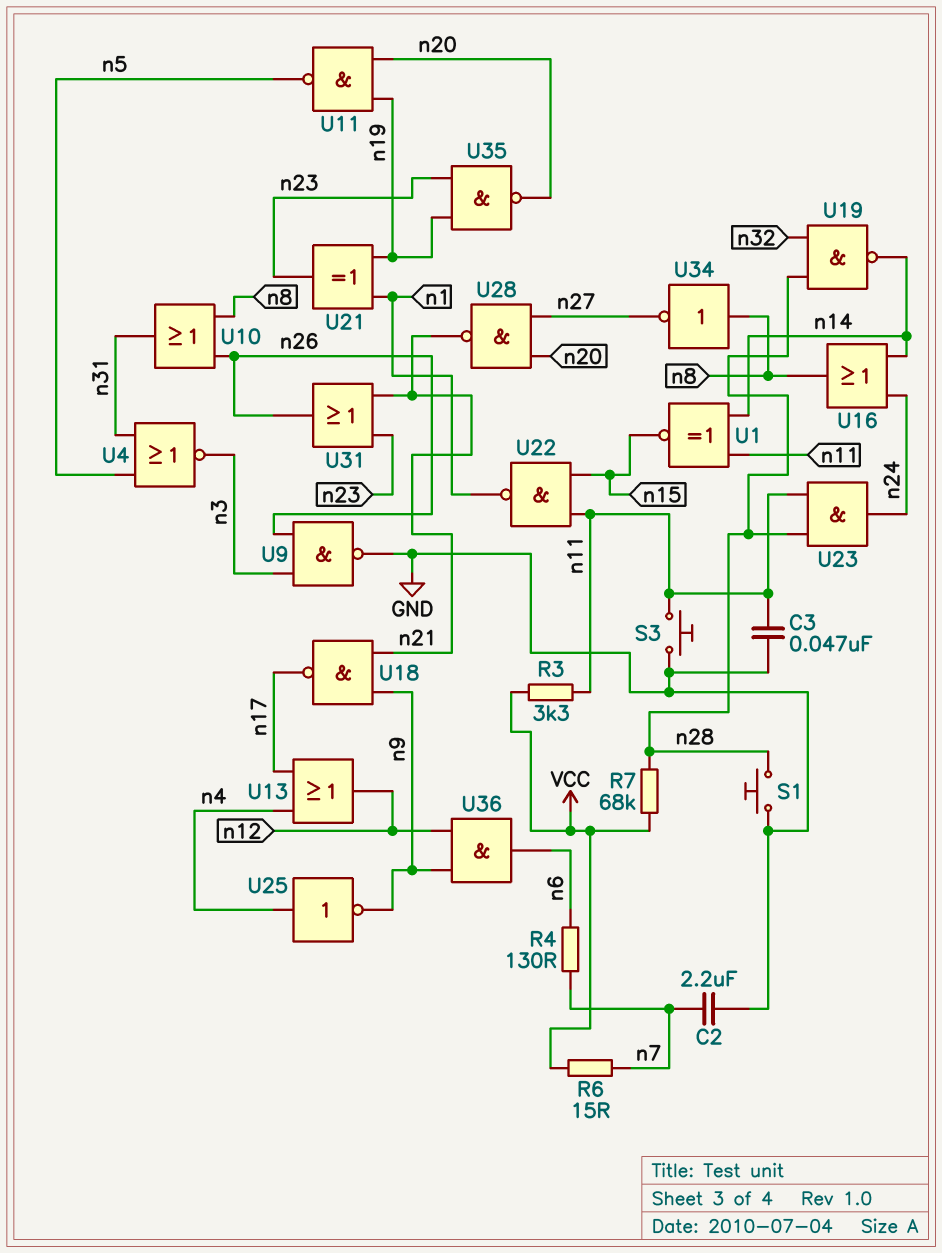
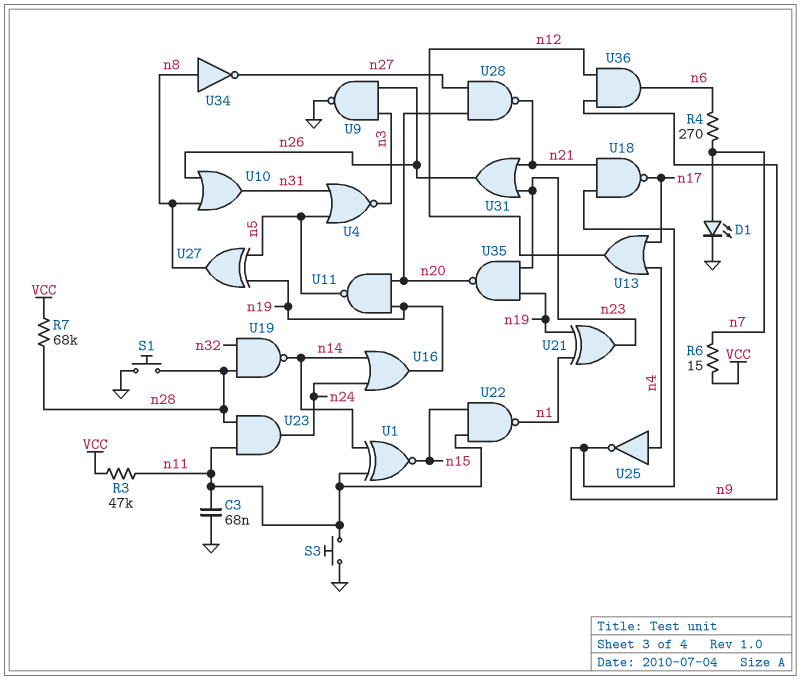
C2: 2.2uF (GND, n7) -> none
C3: 47nF (GND, n11) -> 68nF (GND, n11)
D1: none -> LED (A n7, K GND)
R3: 3.3k (VCC, n11) -> 47k (VCC, n11)
R4: 130 (n6, n7) -> 270 (n6, n7)
U16: OR (in n14, in n24, out n8) -> OR (in n14, in n24, out n19)
U27: none -> XOR (in n5, in n19, out n8)

